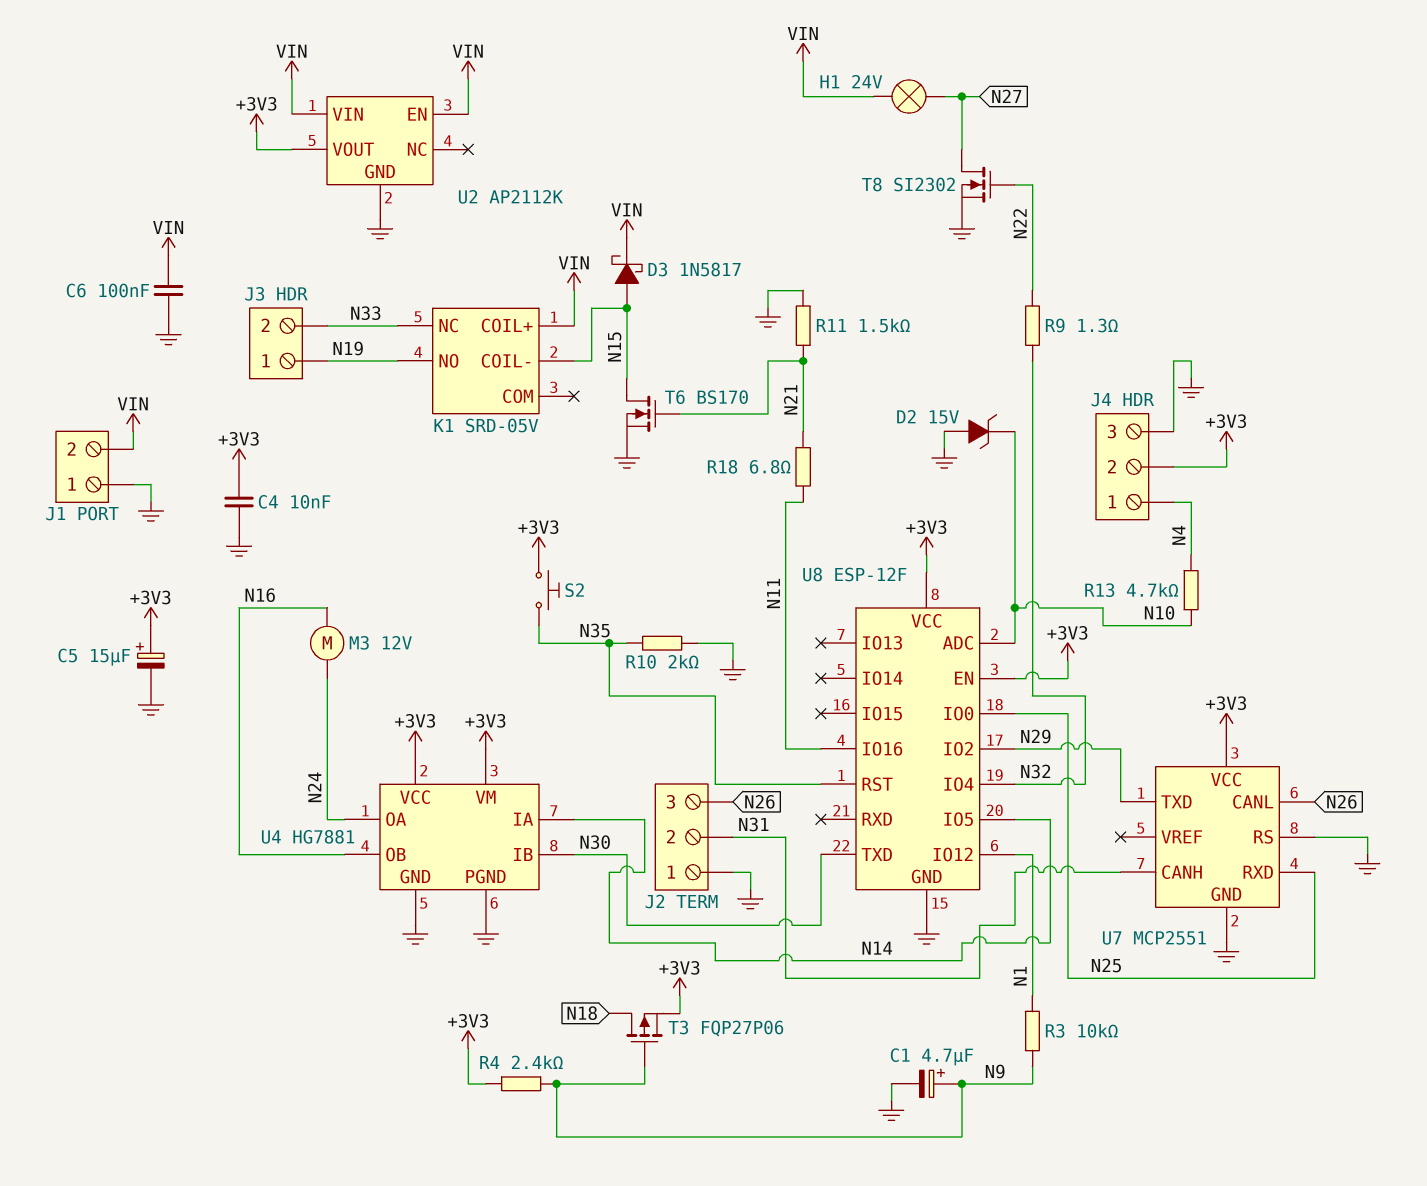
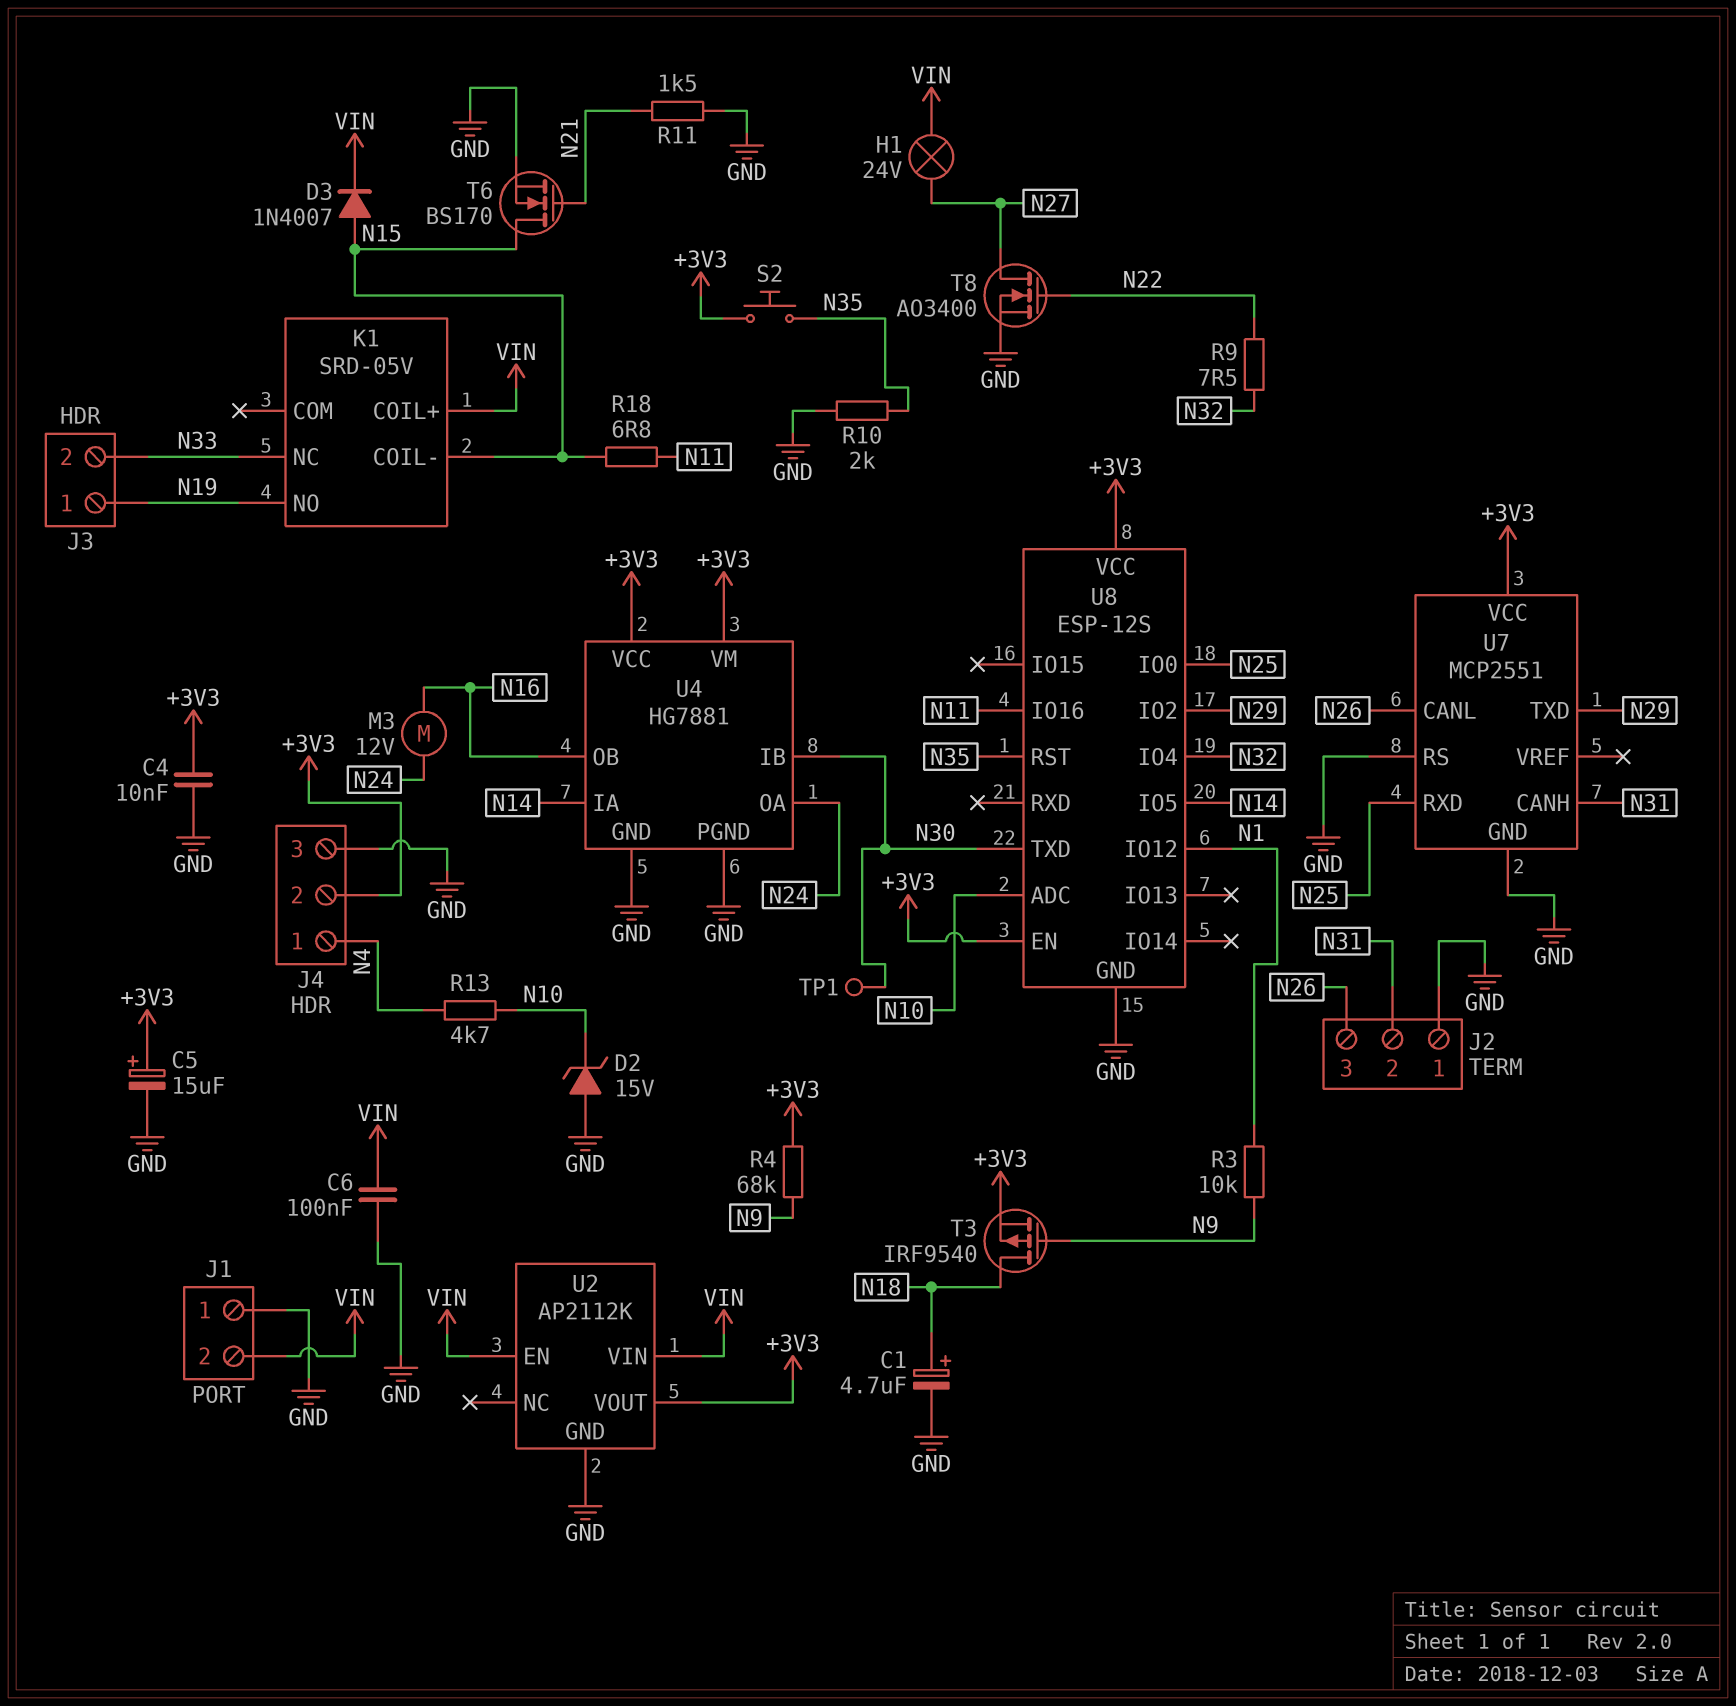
C1: 4.7uF (plus N9, minus GND) -> 4.7uF (plus N18, minus GND)
D3: schottky 1N5817 (A N15, K VIN) -> diode 1N4007 (A N15, K VIN)
R4: 2.4k (+3V3, N9) -> 68k (+3V3, N9)
R9: 1.3 (N22, N32) -> 7.5 (N22, N32)
R18: 6.8 (N11, N21) -> 6.8 (N11, N15)
T3: PMOS FQP27P06 (G N9, D N18, S +3V3) -> PMOS IRF9540 (G N9, D N18, S +3V3)
T8: NMOS SI2302 (G N22, D N27, S GND) -> NMOS AO3400 (G N22, D N27, S GND)
TP1: none -> test point (N30)
U8: ESP-12F -> ESP-12S

